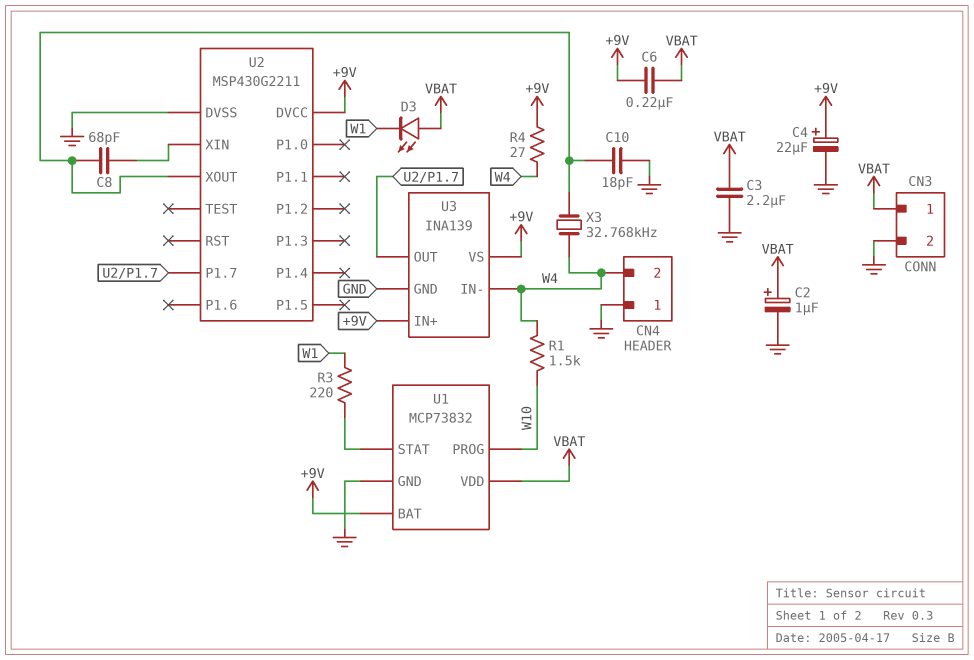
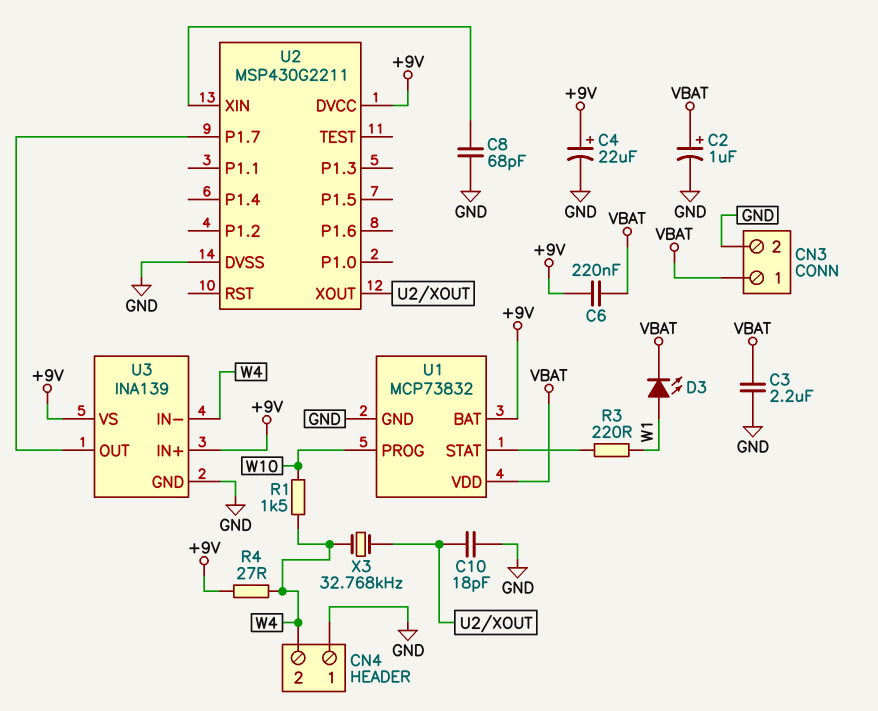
C8: 68pF (U2/XIN, U2/XOUT) -> 68pF (GND, U2/XIN)
D3: LED (A VBAT, K W1) -> LED (A W1, K VBAT)

